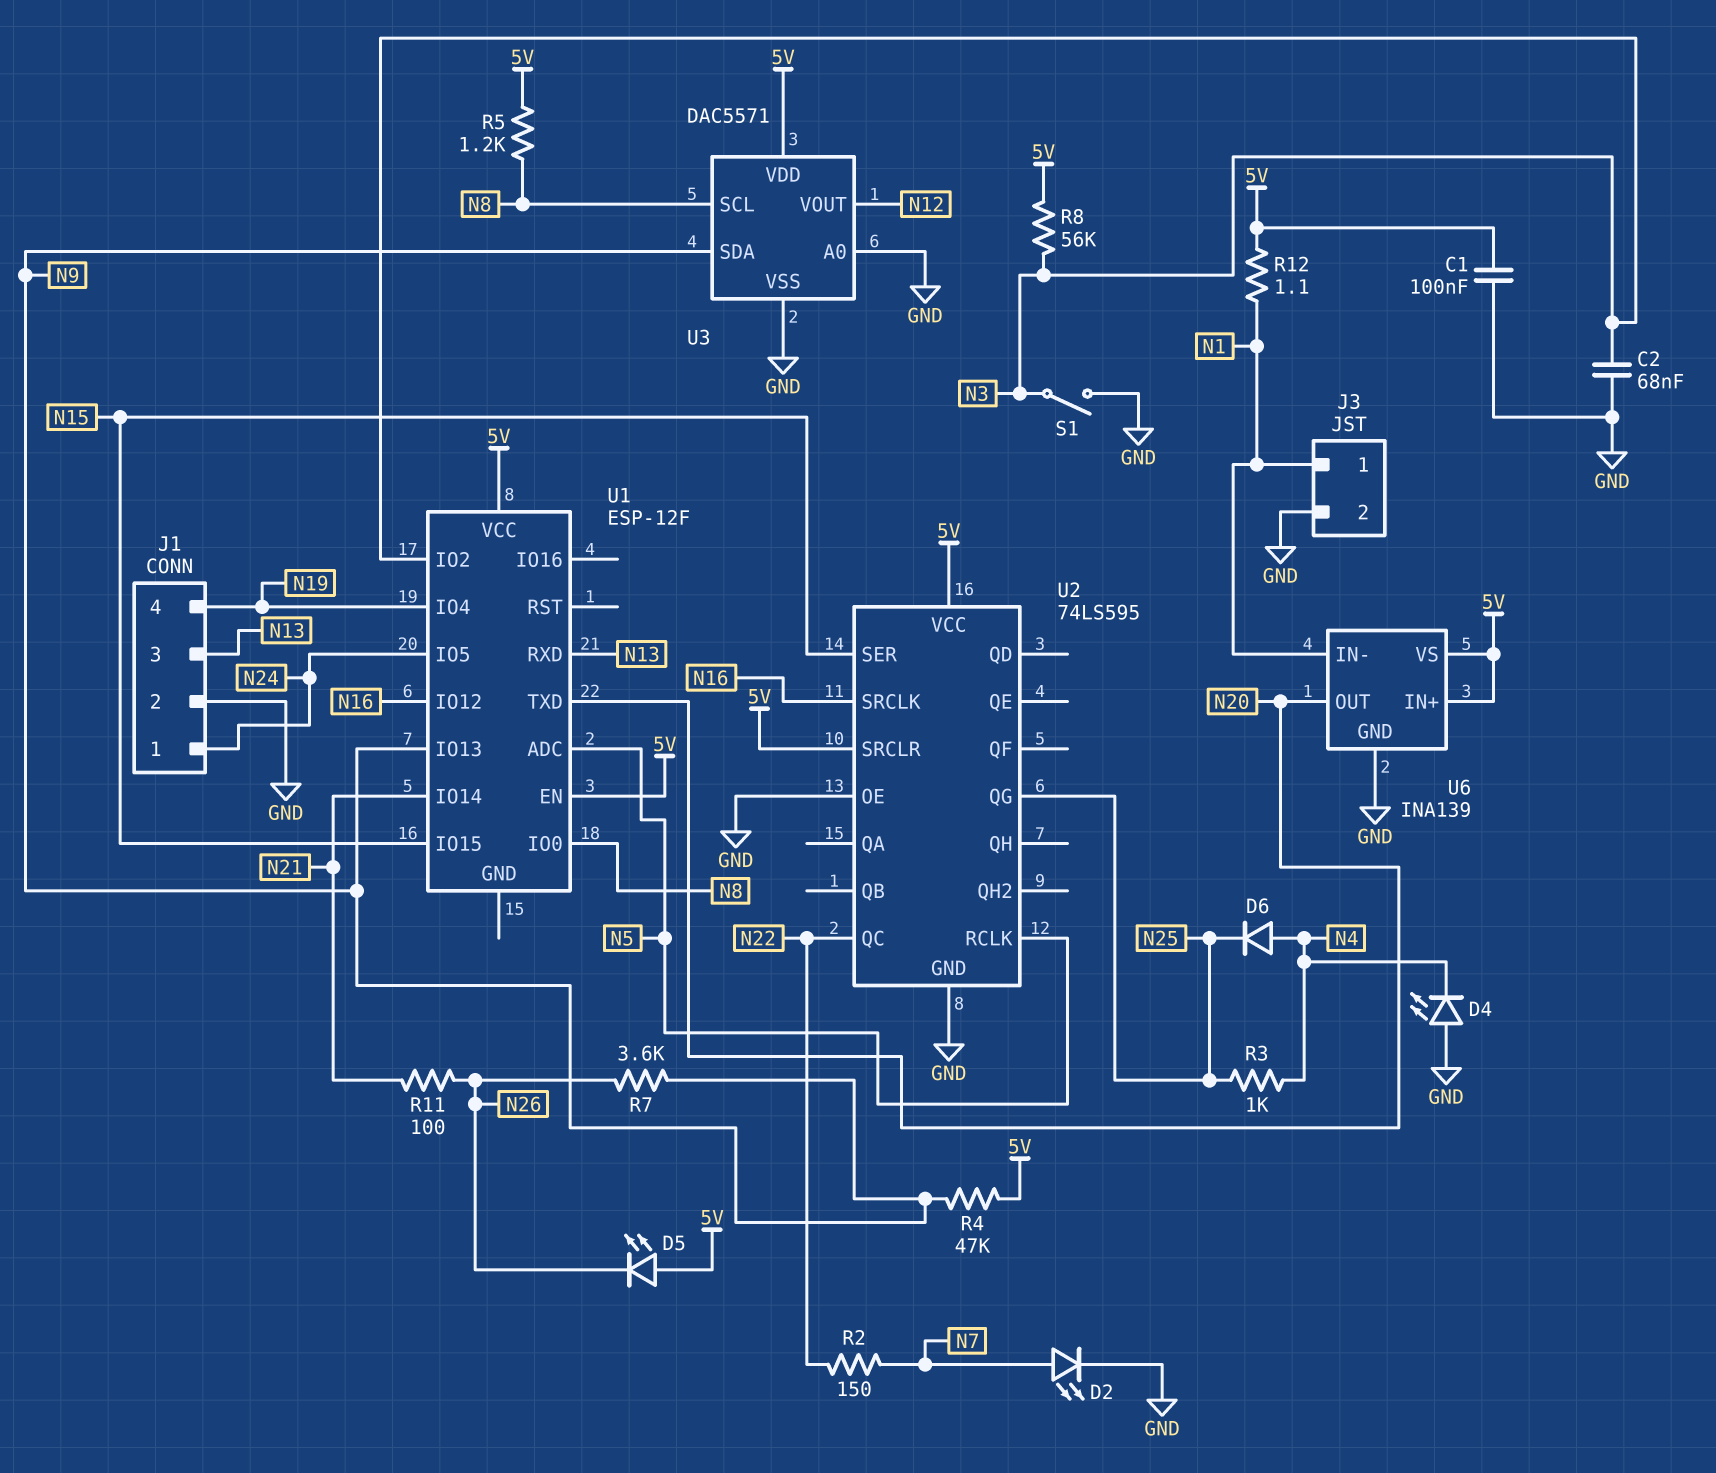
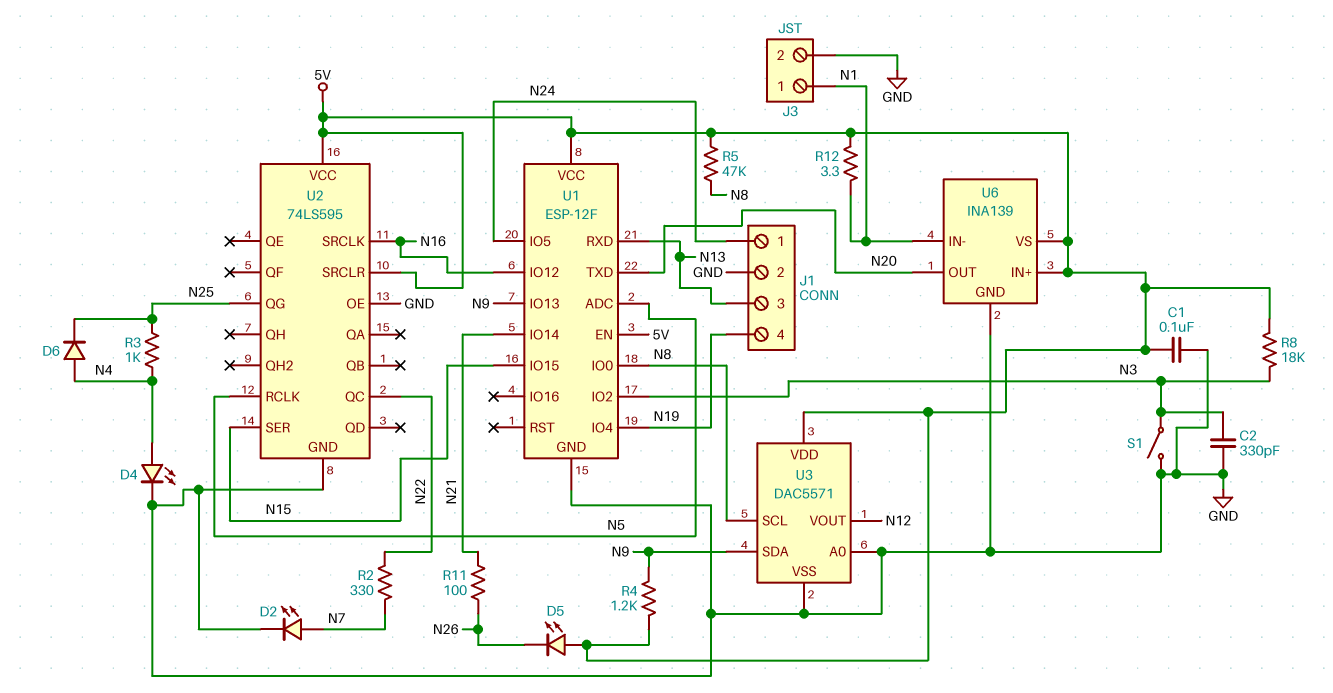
C2: 68nF (GND, N3) -> 330pF (GND, N3)
D4: LED (A GND, K N4) -> LED (A N4, K GND)
R2: 150 (N7, N22) -> 330 (N7, N22)
R4: 47k (5V, N9) -> 1.2k (5V, N9)
R5: 1.2k (5V, N8) -> 47k (5V, N8)
R7: 3.6k (N9, N26) -> none
R8: 56k (5V, N3) -> 18k (5V, N3)
R12: 1.1 (5V, N1) -> 3.3 (5V, N1)
U1 pin GND: none -> GND

